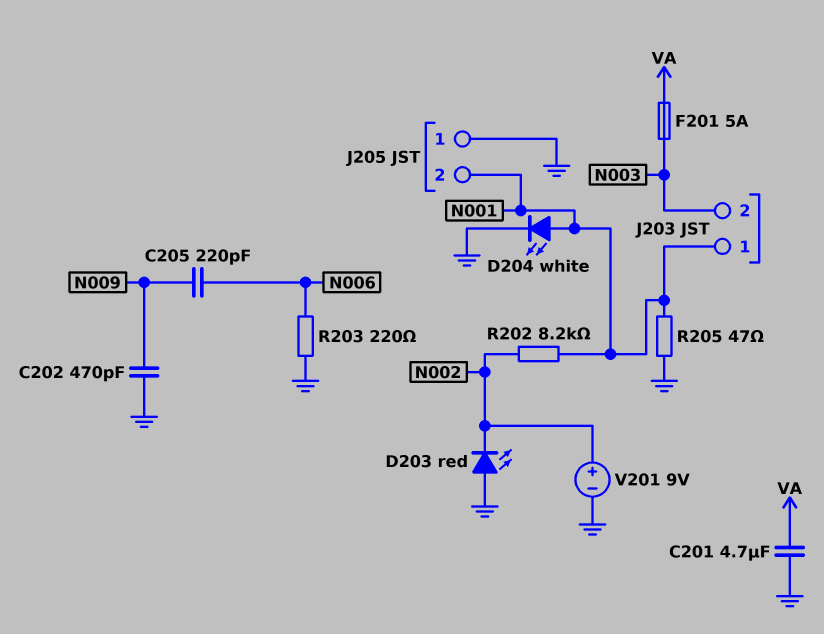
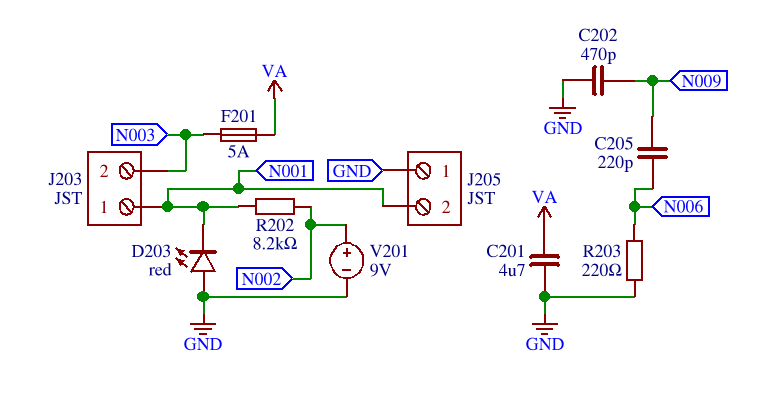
D203: LED red (A GND, K N002) -> LED red (A GND, K N001)
D204: LED white (A N001, K GND) -> none
R205: 47 (GND, N001) -> none

